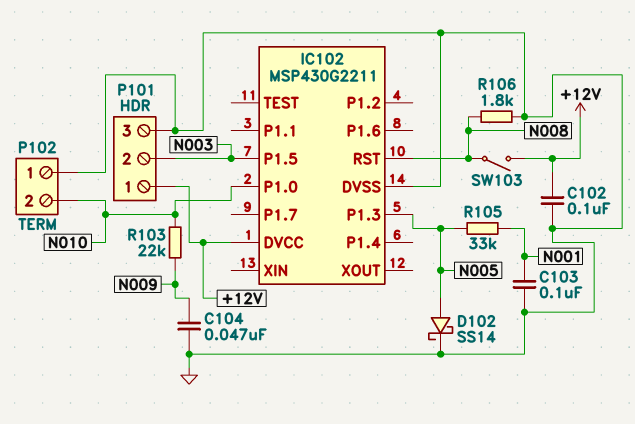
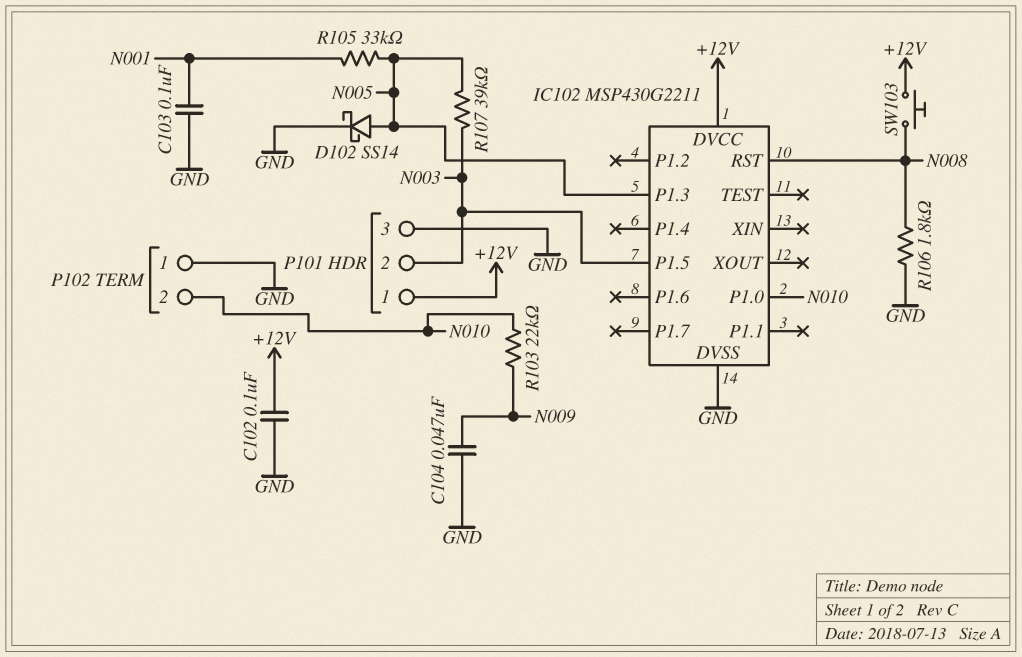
R107: none -> 39k (N003, N005)
SW103: switch (+12V, N008) -> button (+12V, N008)

